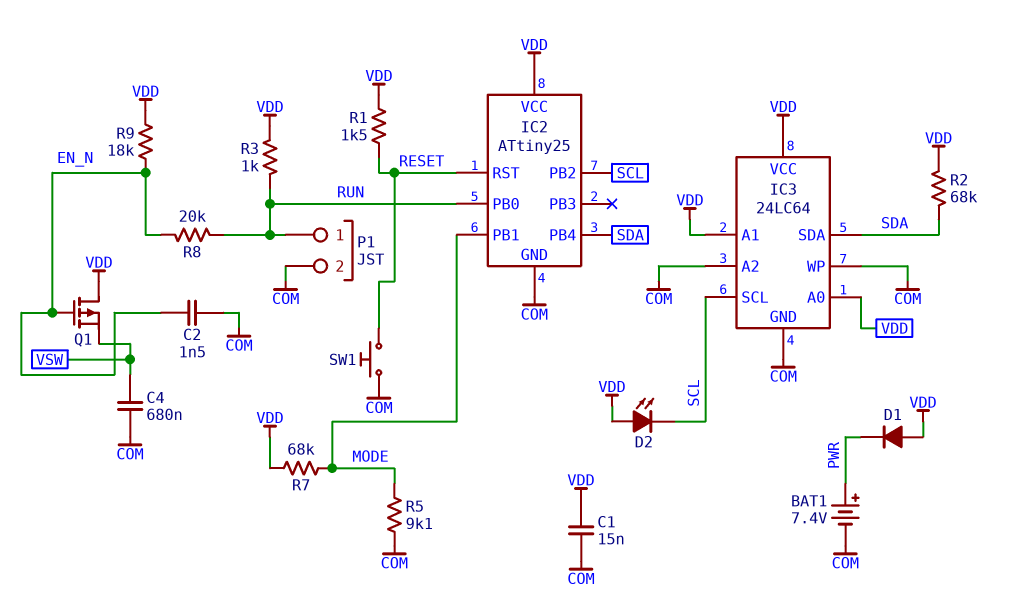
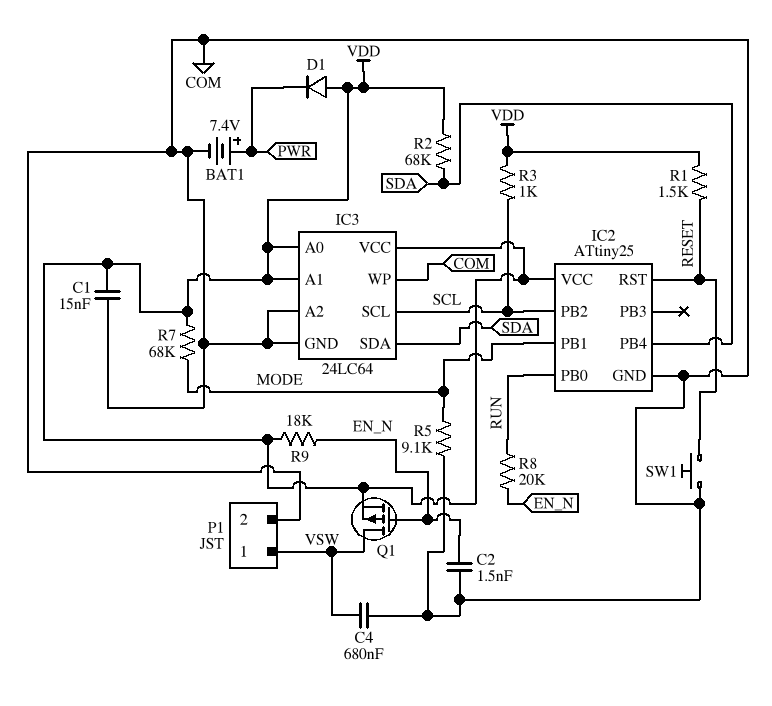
D2: LED (A VDD, K SCL) -> none
P1 pin 1: RUN -> VSW
Q1: PMOS (G EN_N, D VDD, S VSW) -> PMOS (G EN_N, D VSW, S VDD)
R3: 1k (RUN, VDD) -> 1k (SCL, VDD)

